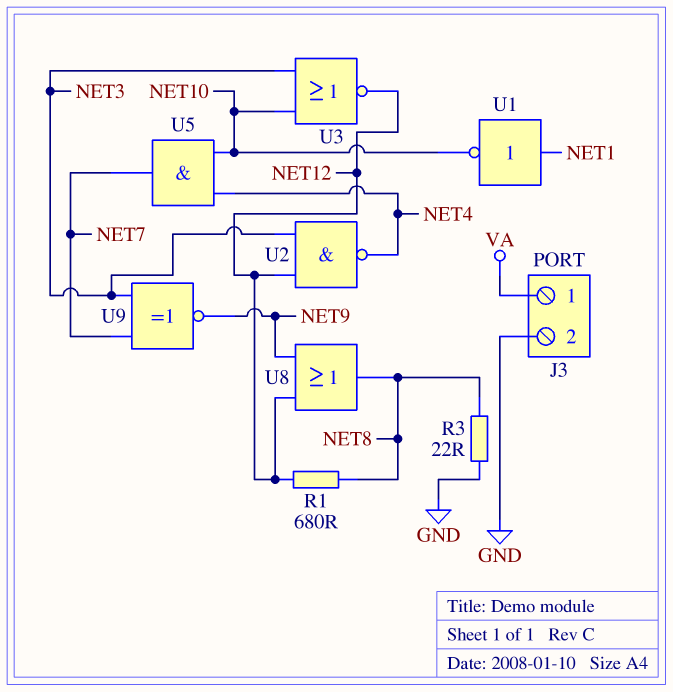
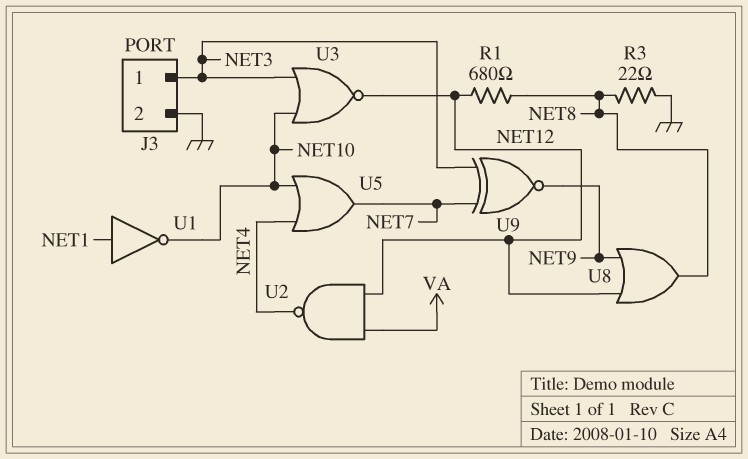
J3 pin 1: VA -> NET3
U2: NAND (in NET3, in NET12, out NET4) -> NAND (in NET12, in VA, out NET4)
U5: AND (in NET4, in NET10, out NET7) -> OR (in NET4, in NET10, out NET7)

